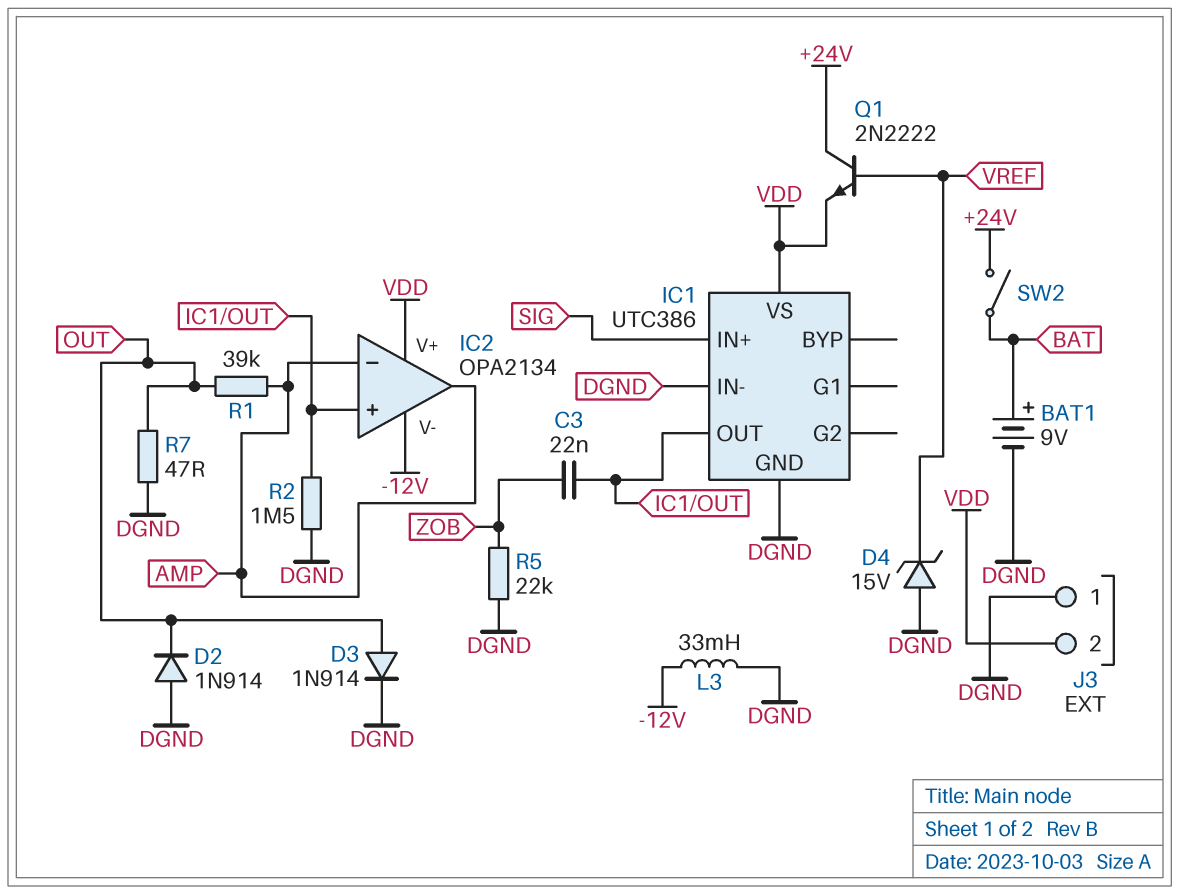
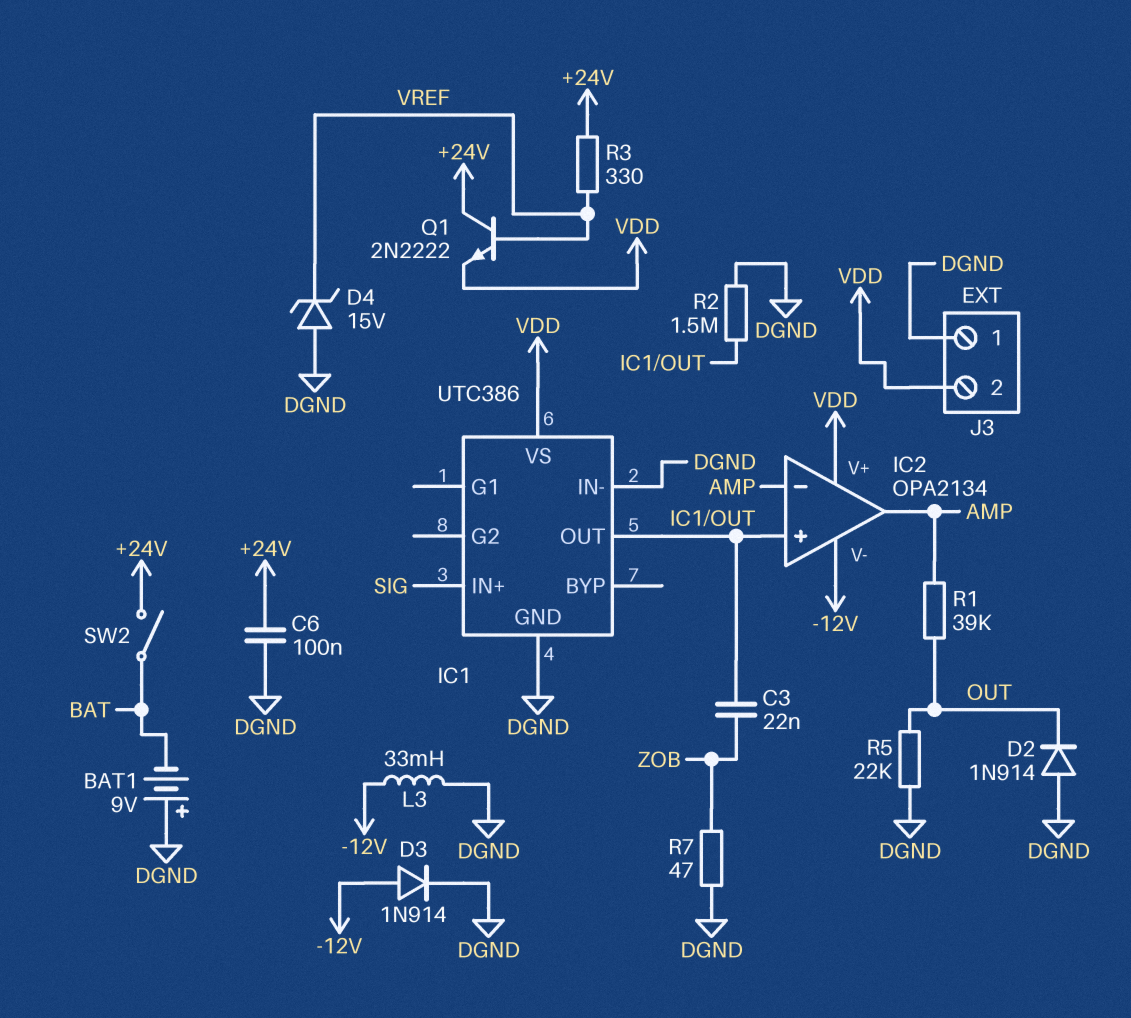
BAT1: 9V (plus BAT, minus DGND) -> 9V (plus DGND, minus BAT)
C6: none -> 100nF (+24V, DGND)
D3: diode 1N914 (A OUT, K DGND) -> diode 1N914 (A -12V, K DGND)
R3: none -> 330 (+24V, VREF)
R5: 22k (DGND, ZOB) -> 22k (DGND, OUT)
R7: 47 (DGND, OUT) -> 47 (DGND, ZOB)

